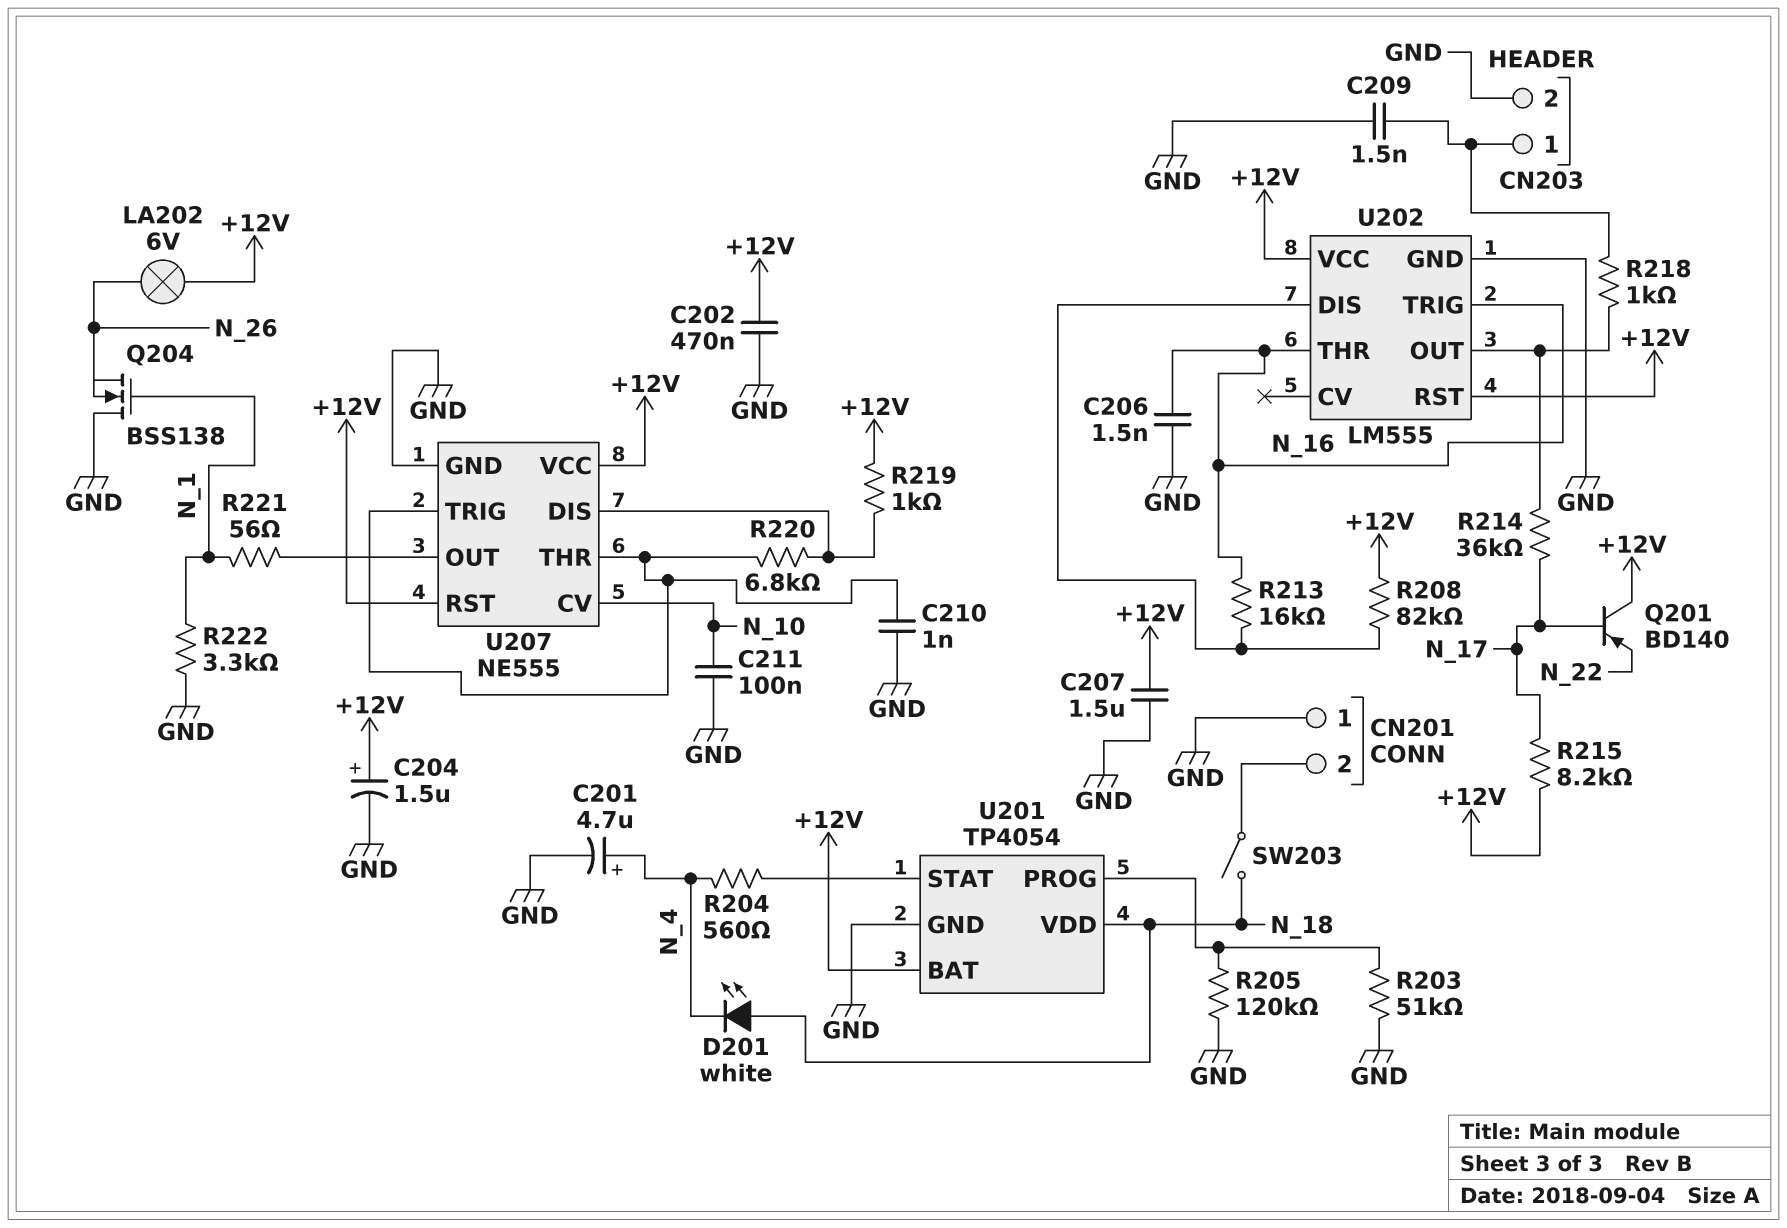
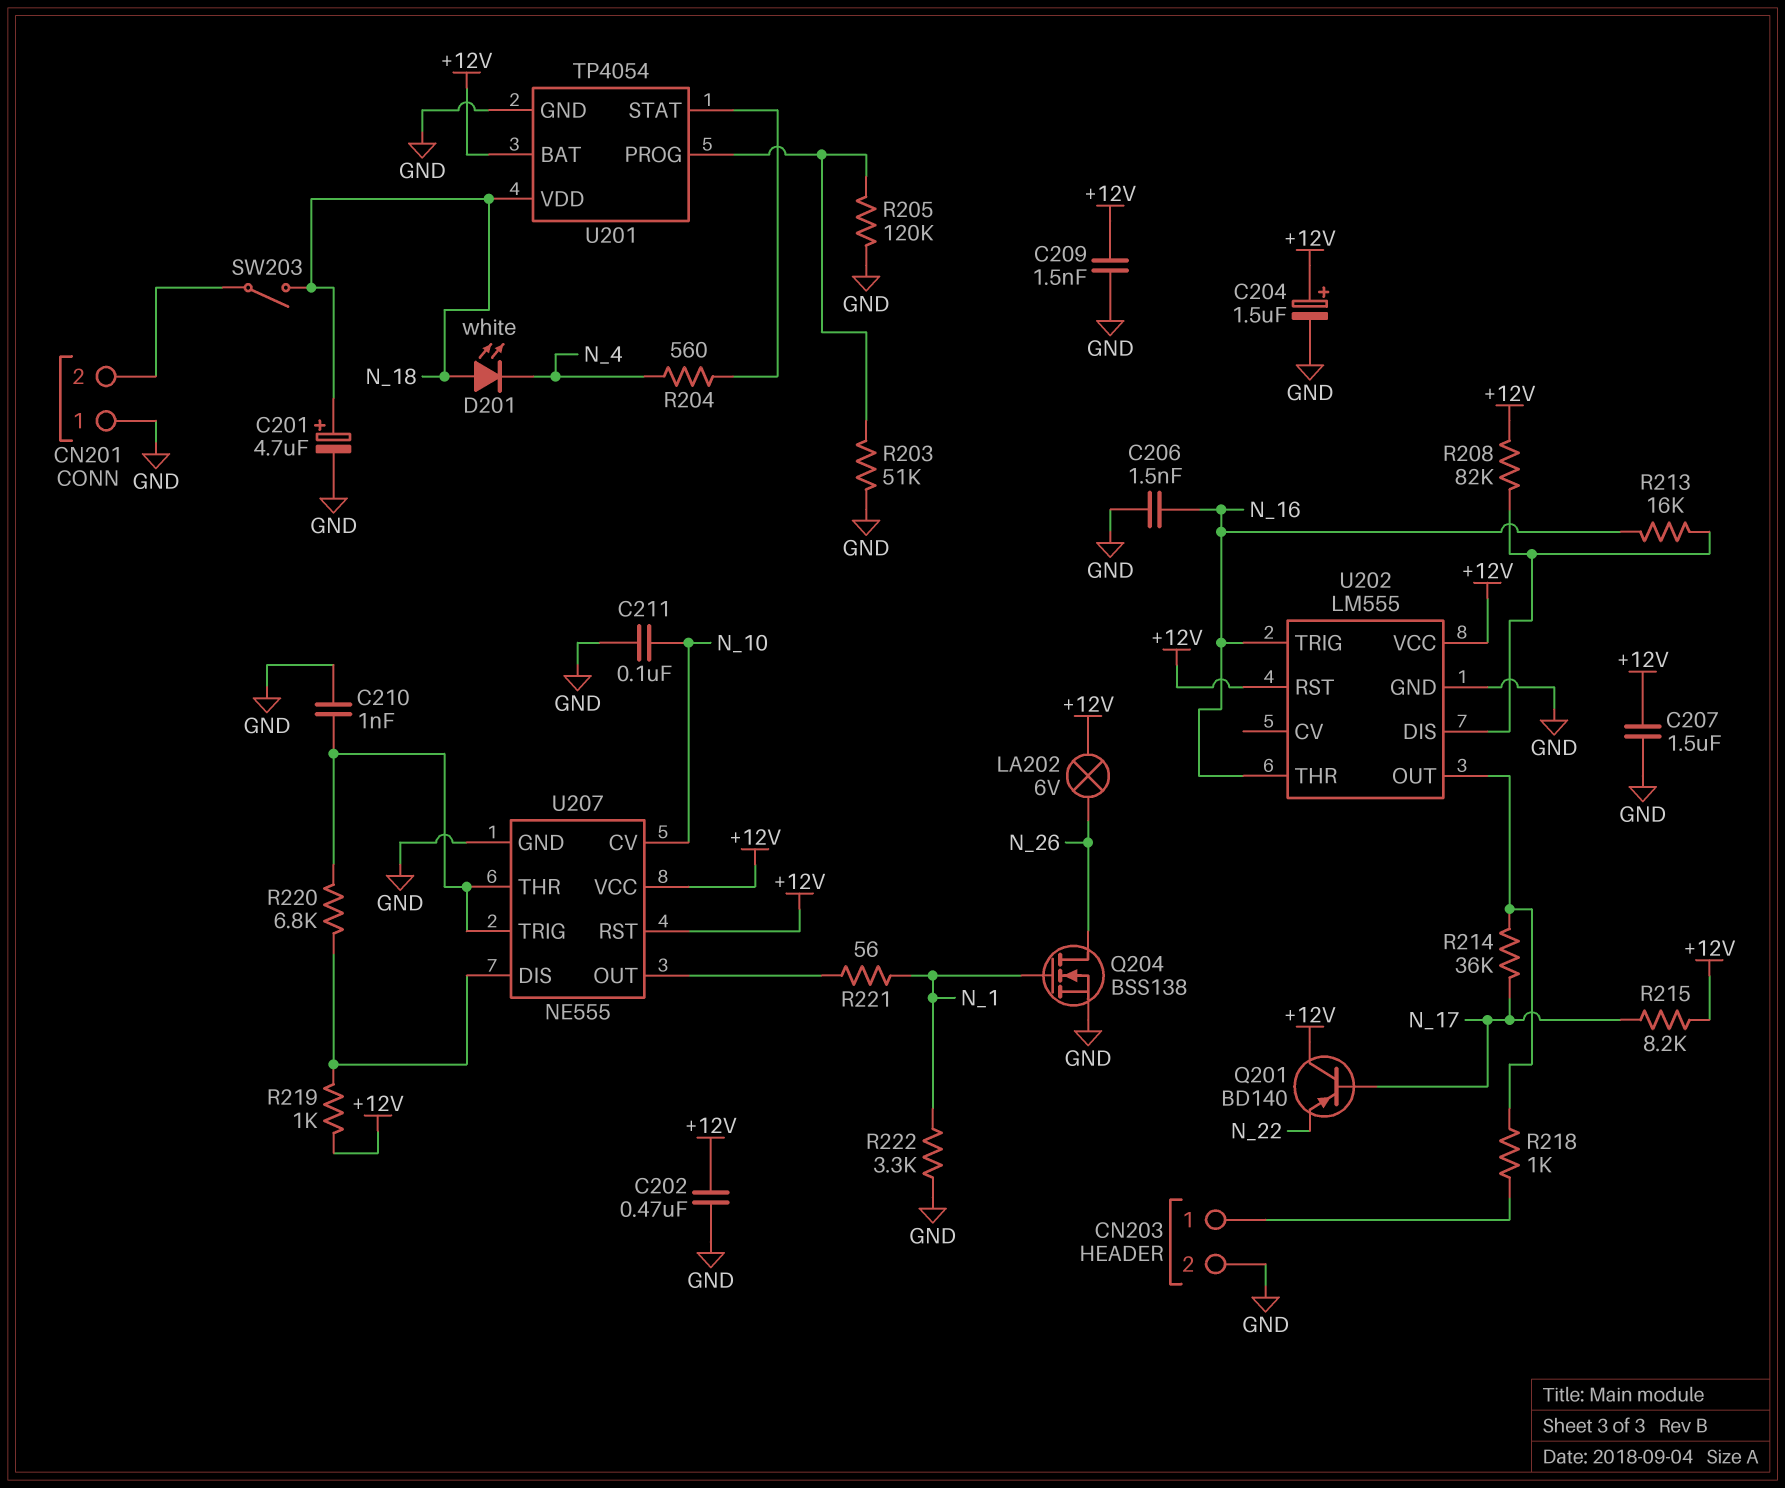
C201: 4.7uF (plus N_4, minus GND) -> 4.7uF (plus N_18, minus GND)
C209: 1.5nF (CN203/1, GND) -> 1.5nF (+12V, GND)
Q204: NMOS BSS138 (G N_1, D GND, S N_26) -> NMOS BSS138 (G N_1, D N_26, S GND)

